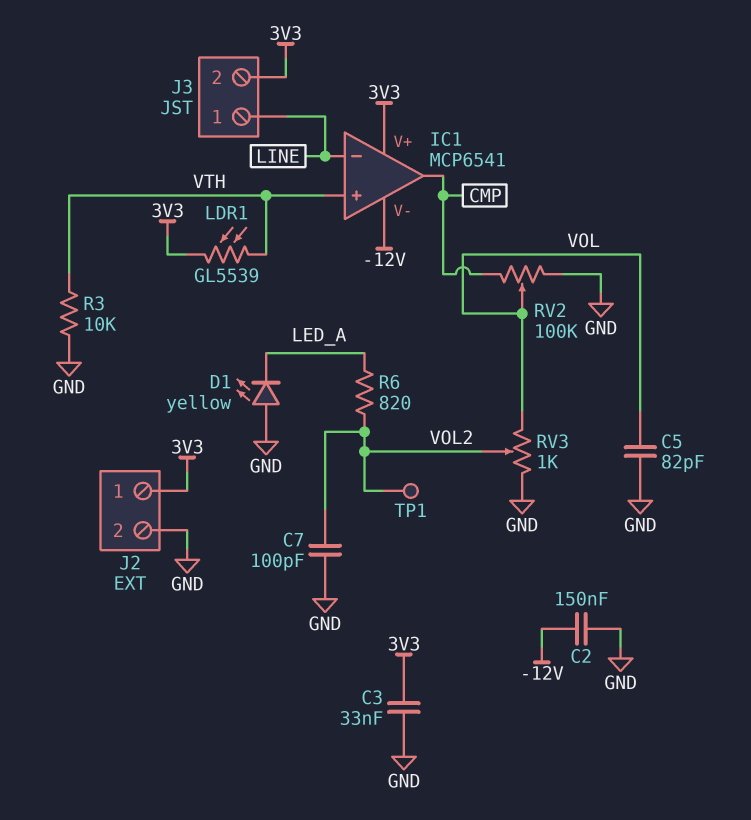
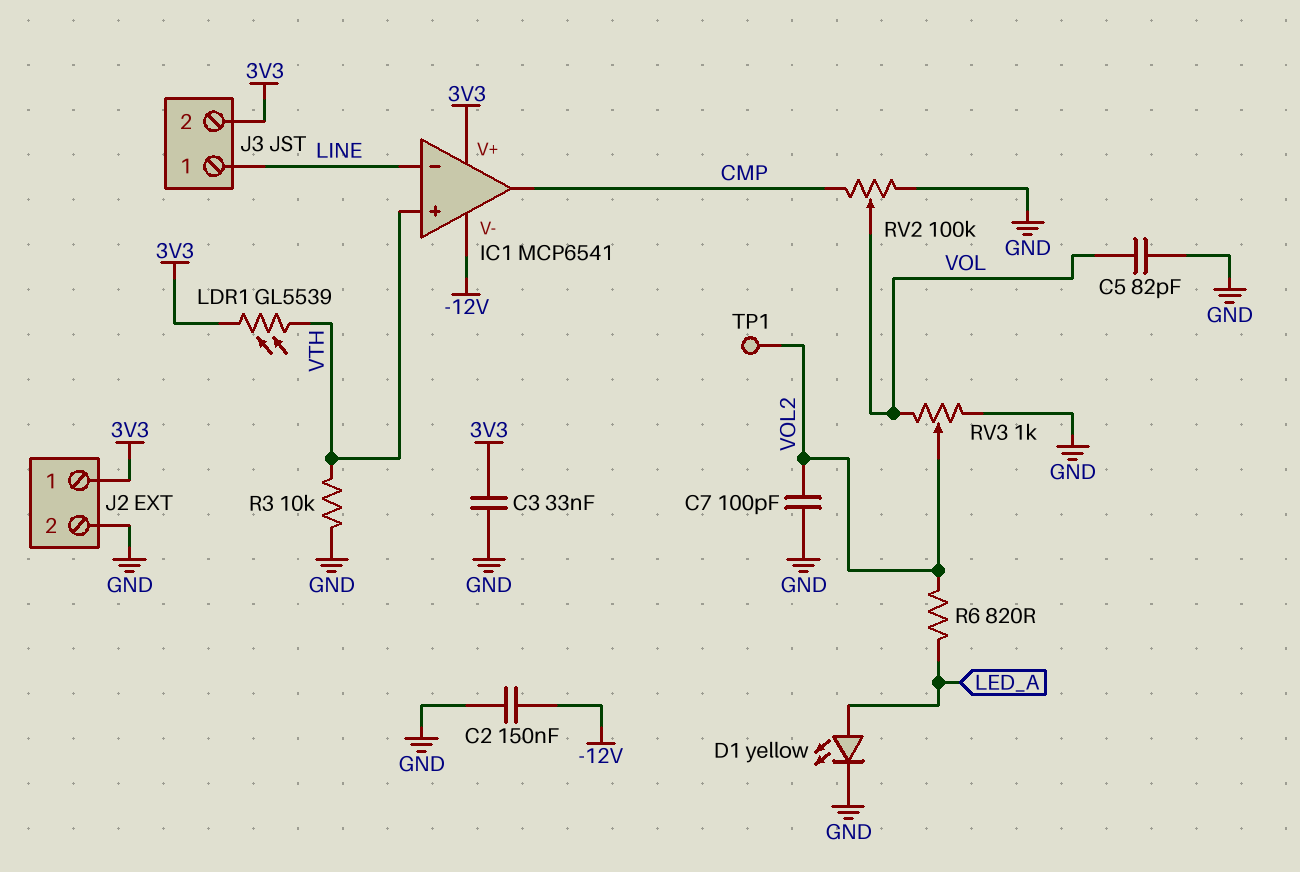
D1: LED yellow (A GND, K LED_A) -> LED yellow (A LED_A, K GND)

